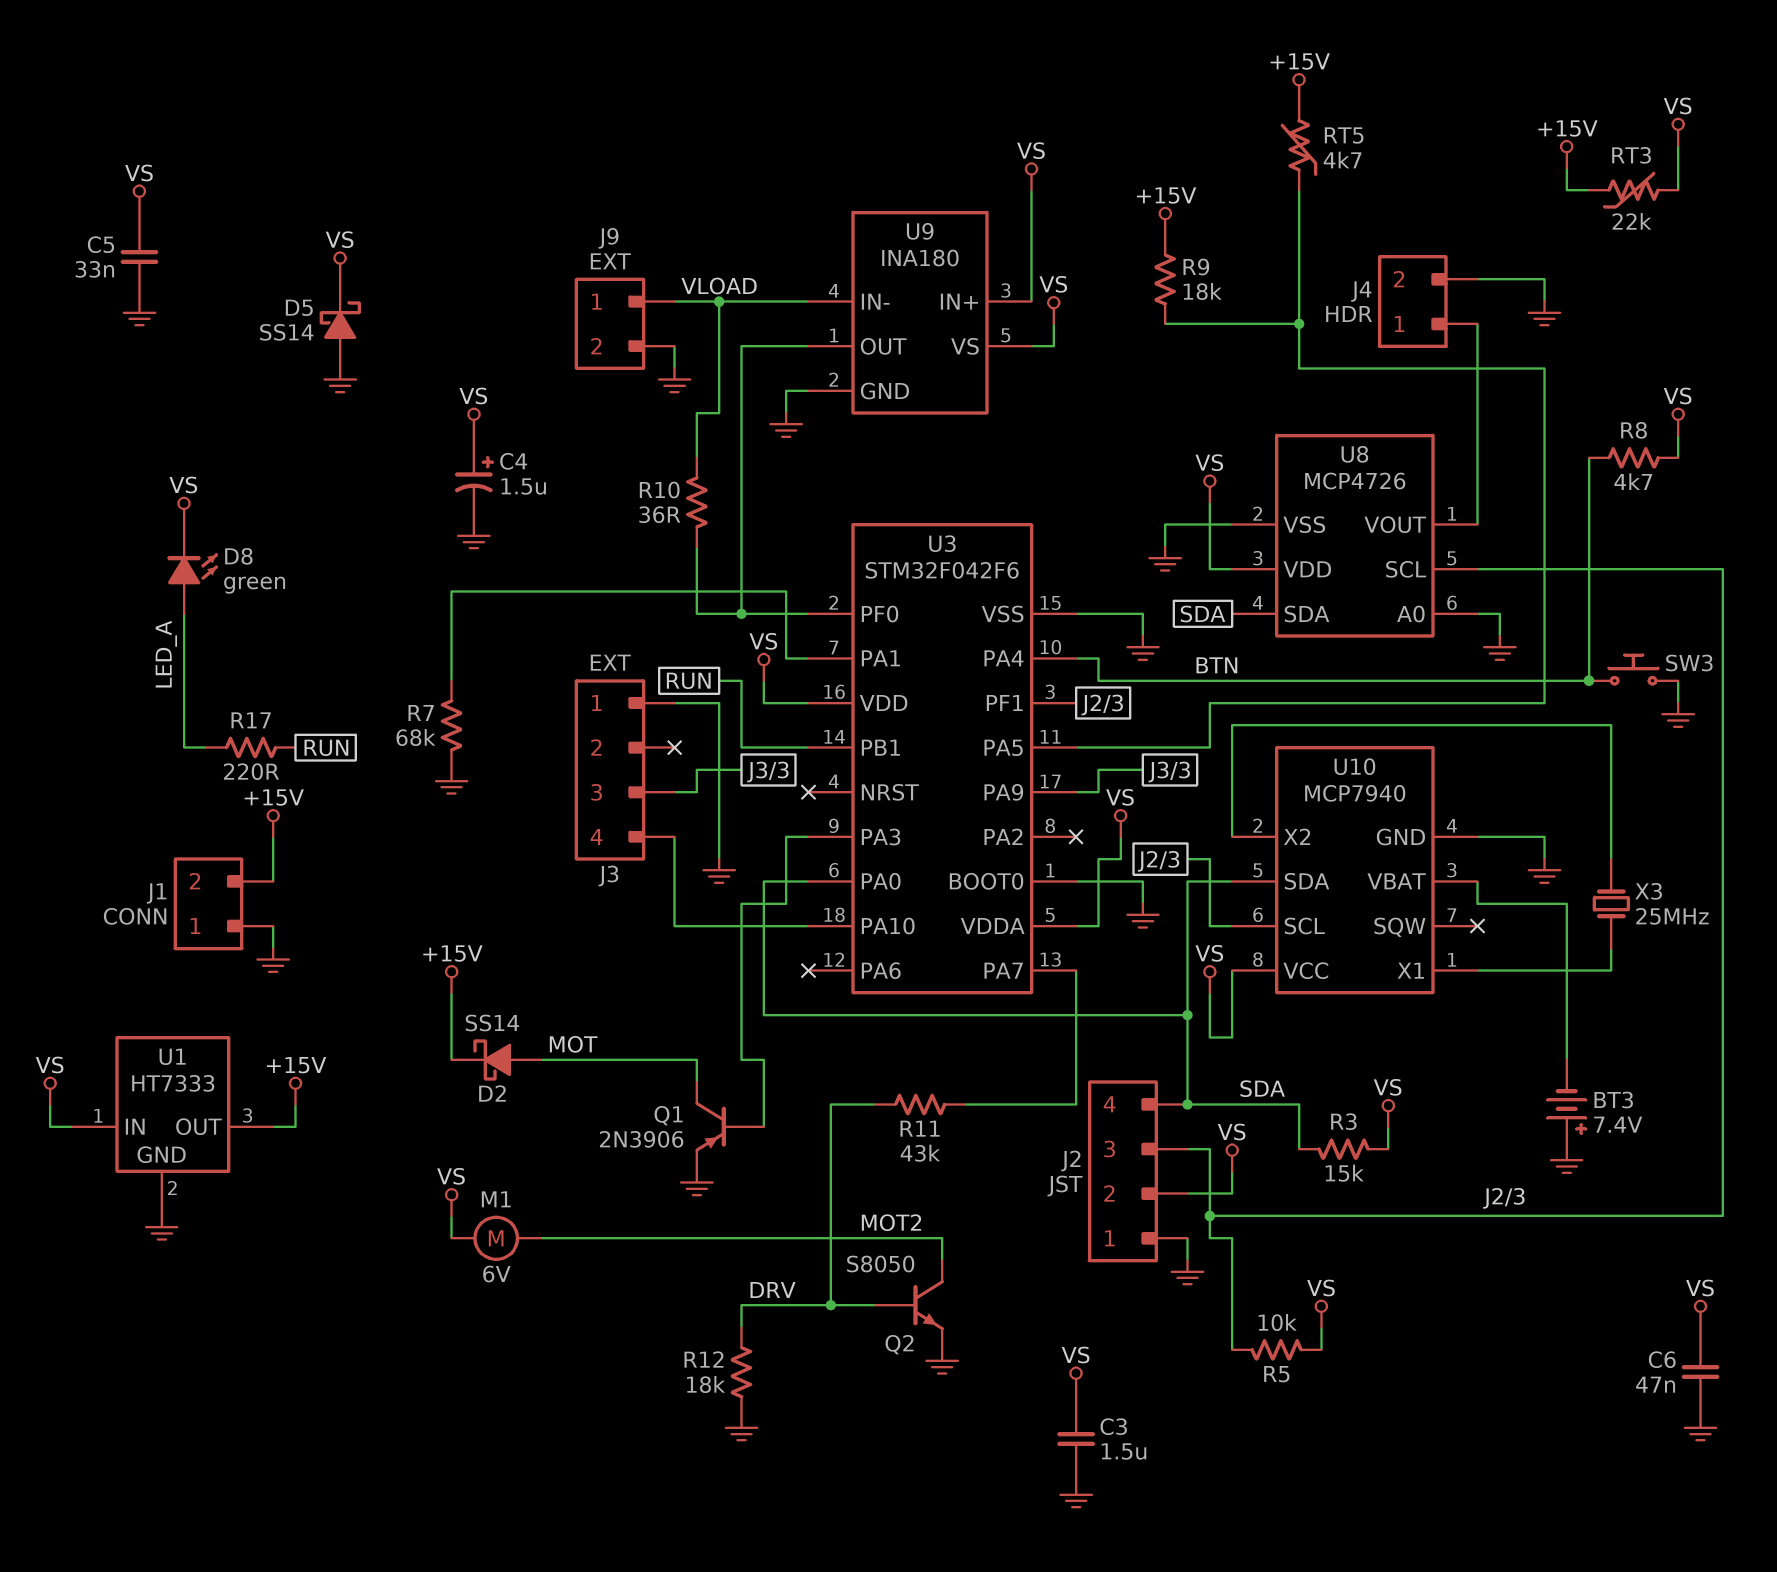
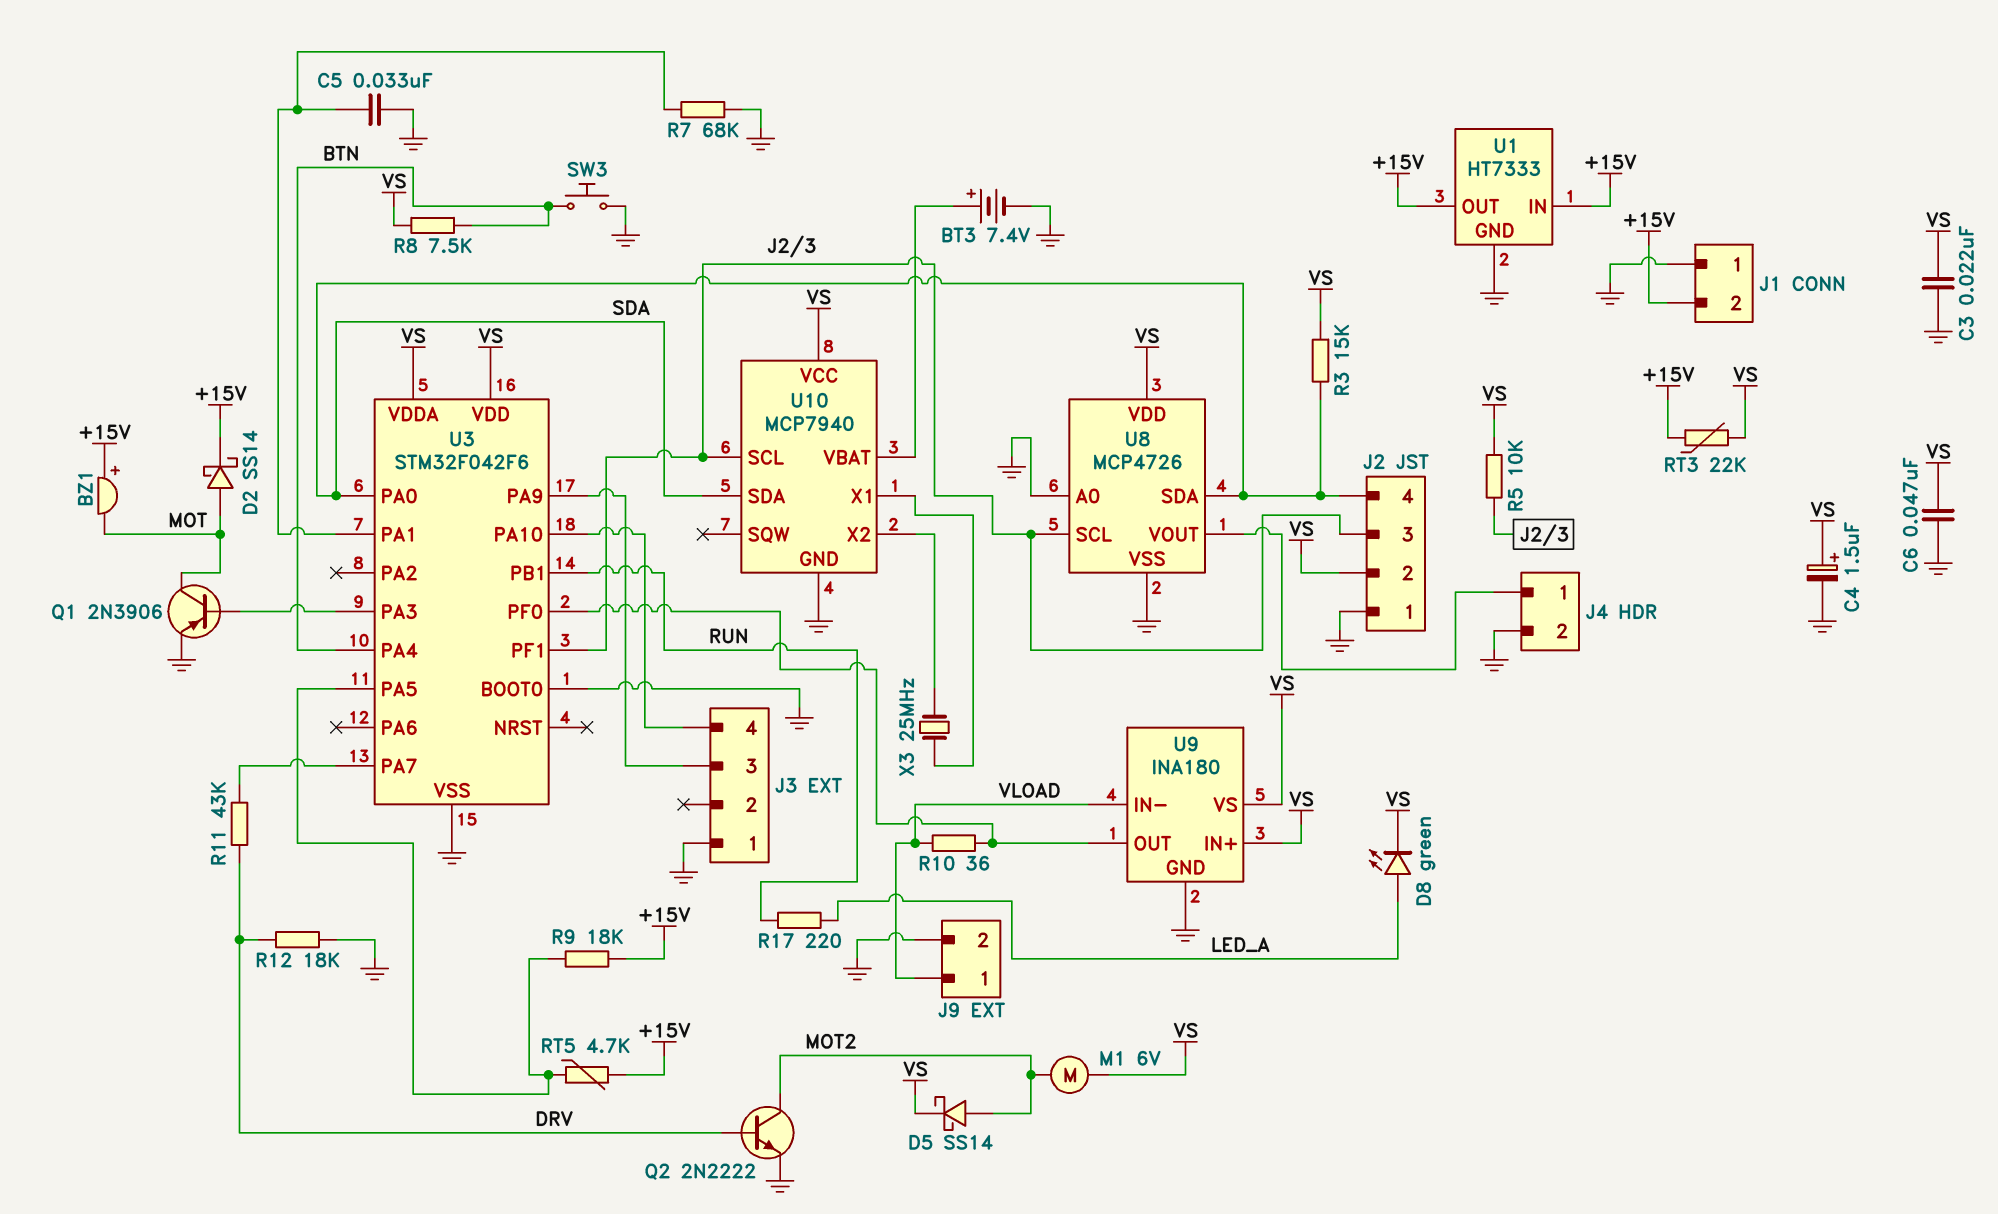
BT3: 7.4V (plus GND, minus U10/VBAT) -> 7.4V (plus U10/VBAT, minus GND)
BZ1: none -> buzzer (plus +15V, minus MOT)
C3: 1.5uF (GND, VS) -> 22nF (GND, VS)
C5: 33nF (GND, VS) -> 33nF (GND, U3/PA1)
D5: schottky SS14 (A GND, K VS) -> schottky SS14 (A MOT2, K VS)
Q2: NPN S8050 (B DRV, C MOT2, E GND) -> NPN 2N2222 (B DRV, C MOT2, E GND)
R8: 4.7k (BTN, VS) -> 7.5k (BTN, VS)
U1 pin IN: VS -> +15V

